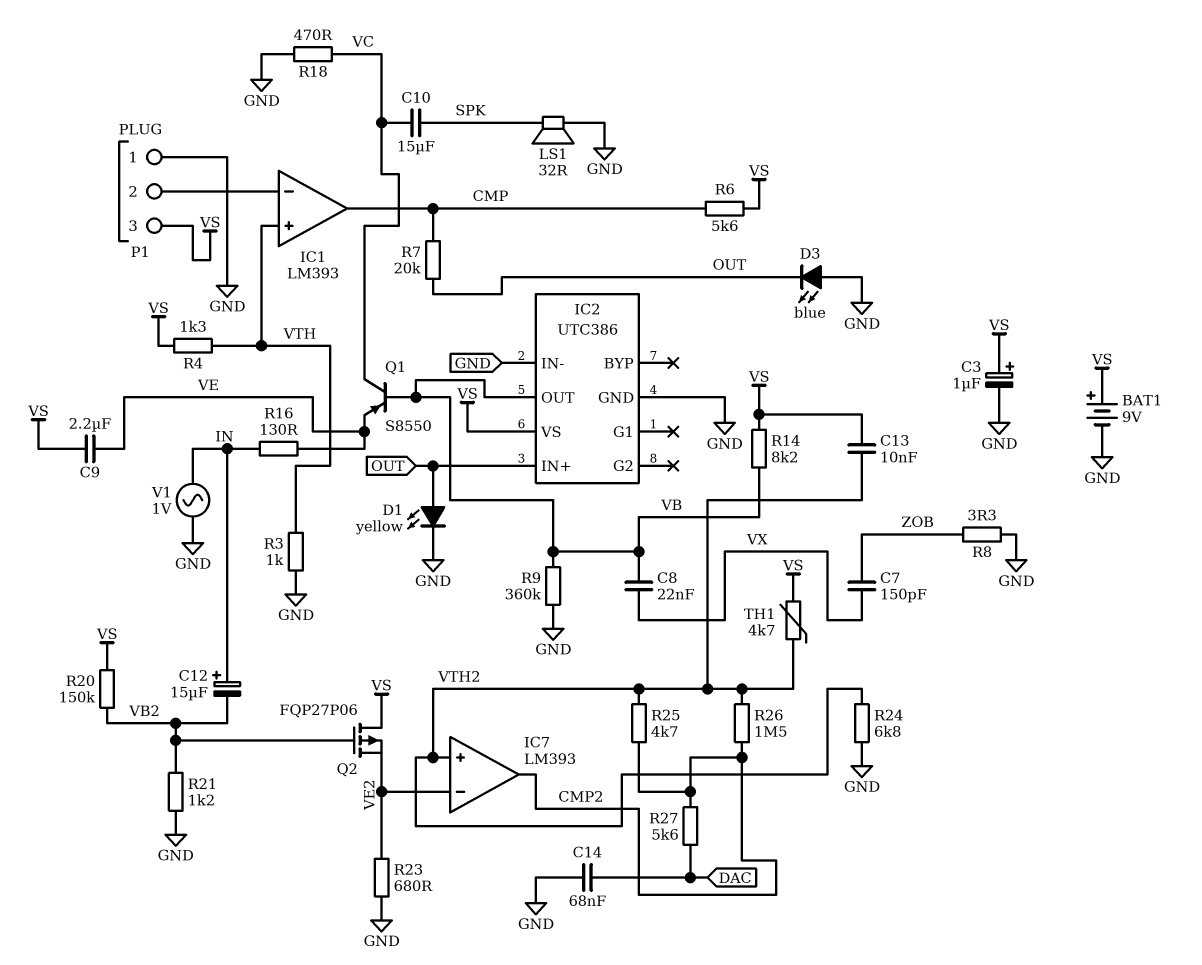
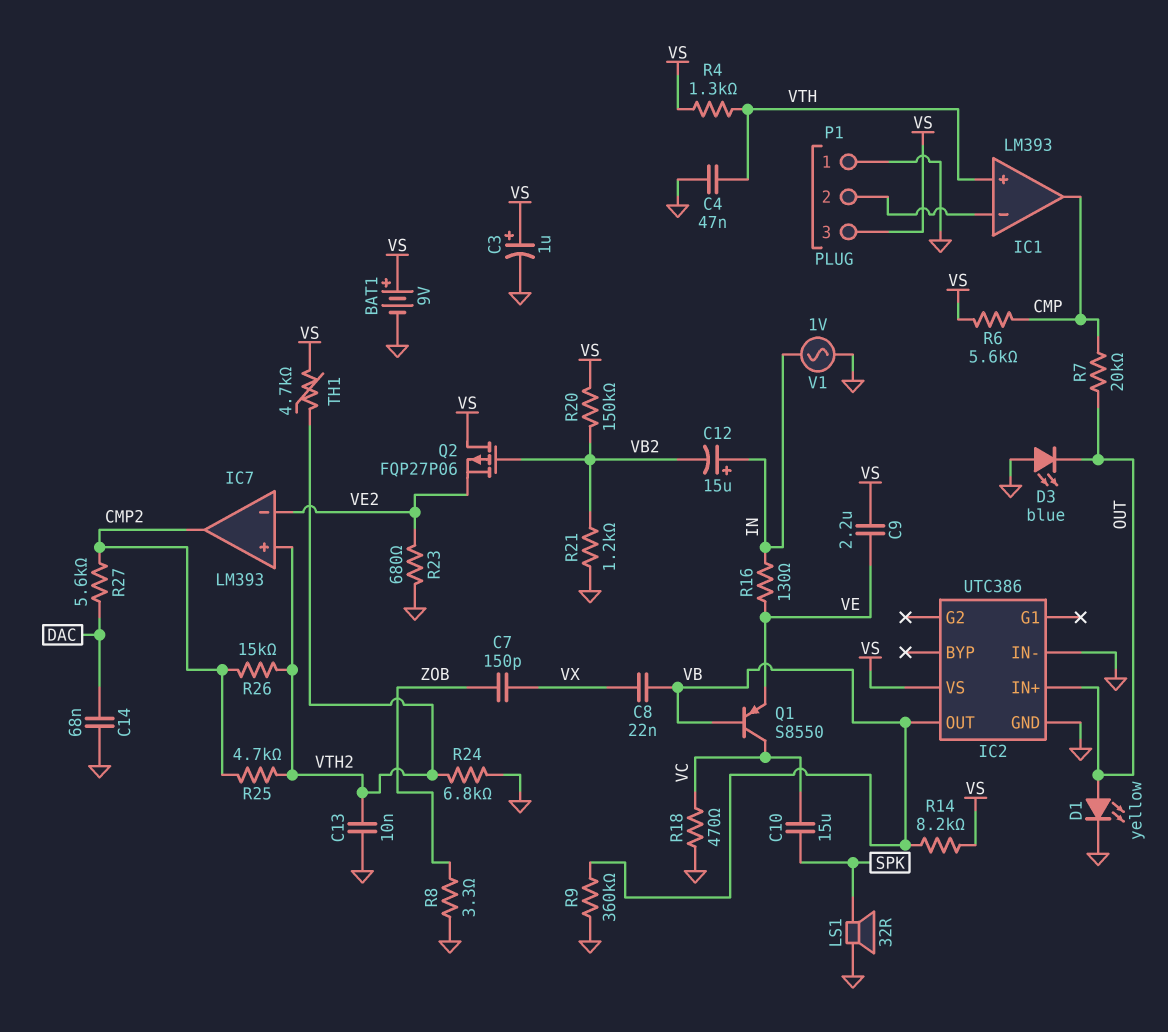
C4: none -> 47nF (GND, VTH)
C13: 10nF (VS, VTH2) -> 10nF (GND, VTH2)
R3: 1k (GND, VTH) -> none
R26: 1.5M (CMP2, VTH2) -> 15k (CMP2, VTH2)

